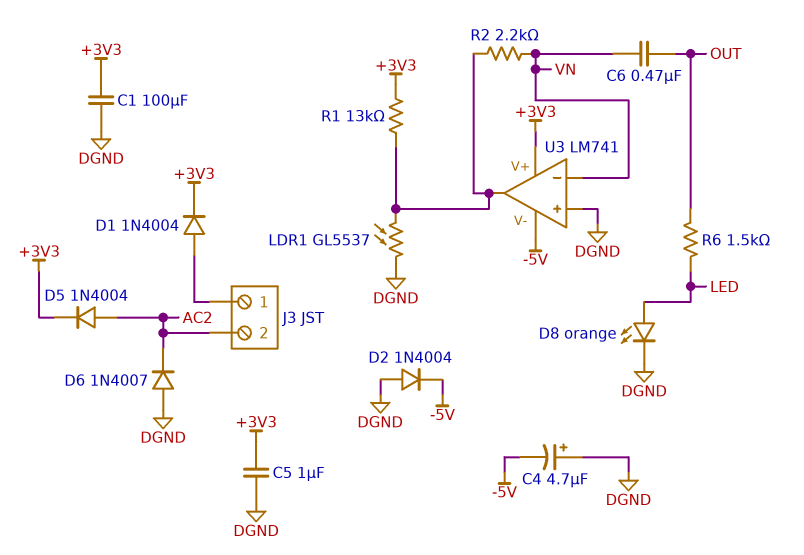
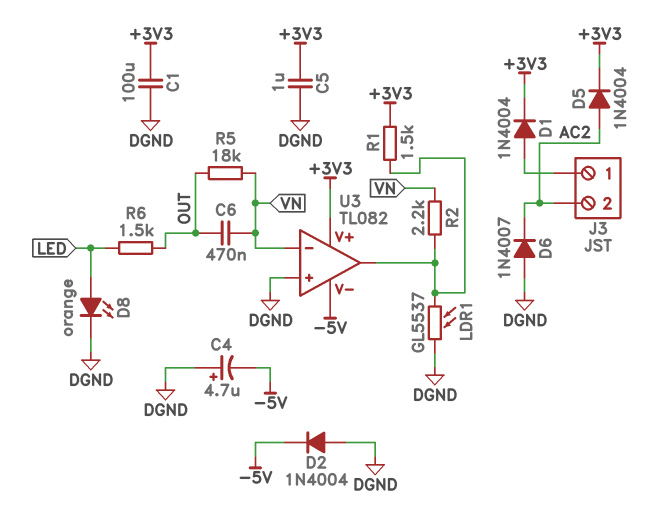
R1: 13k (+3V3, U3/out) -> 1.5k (+3V3, U3/out)
R5: none -> 18k (OUT, VN)
U3: LM741 -> TL082

